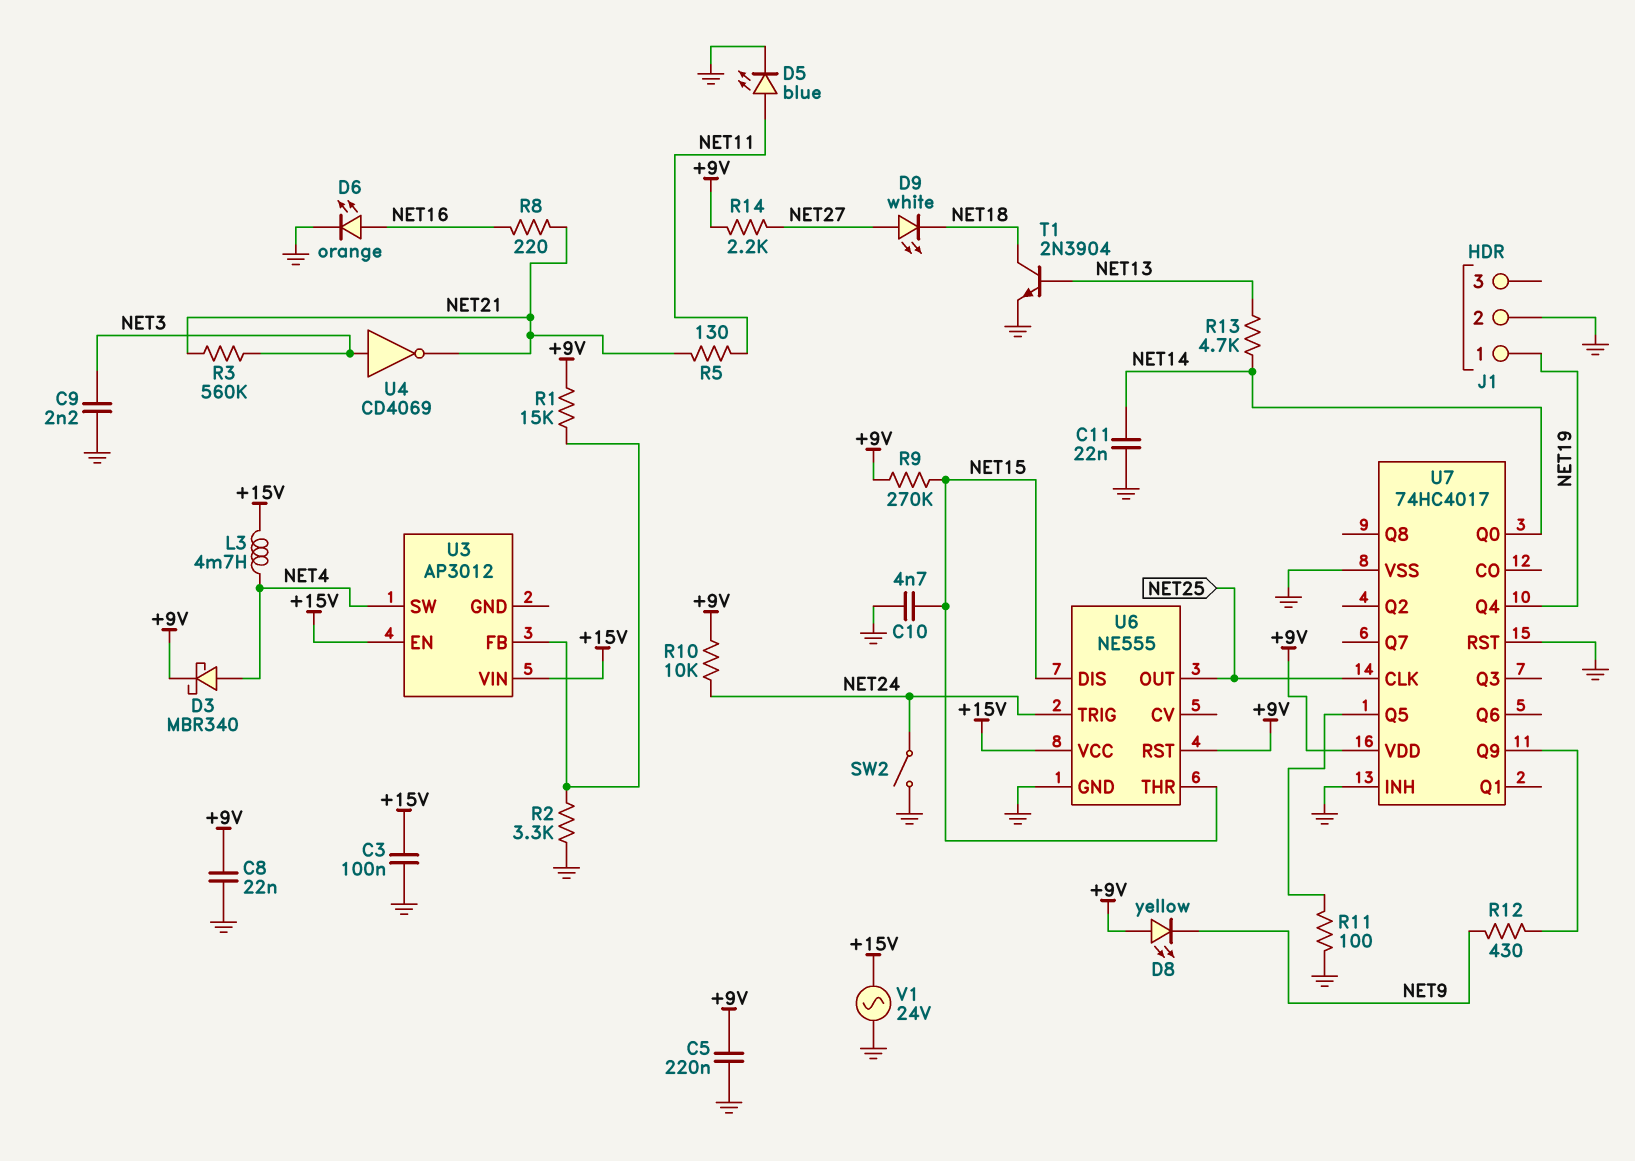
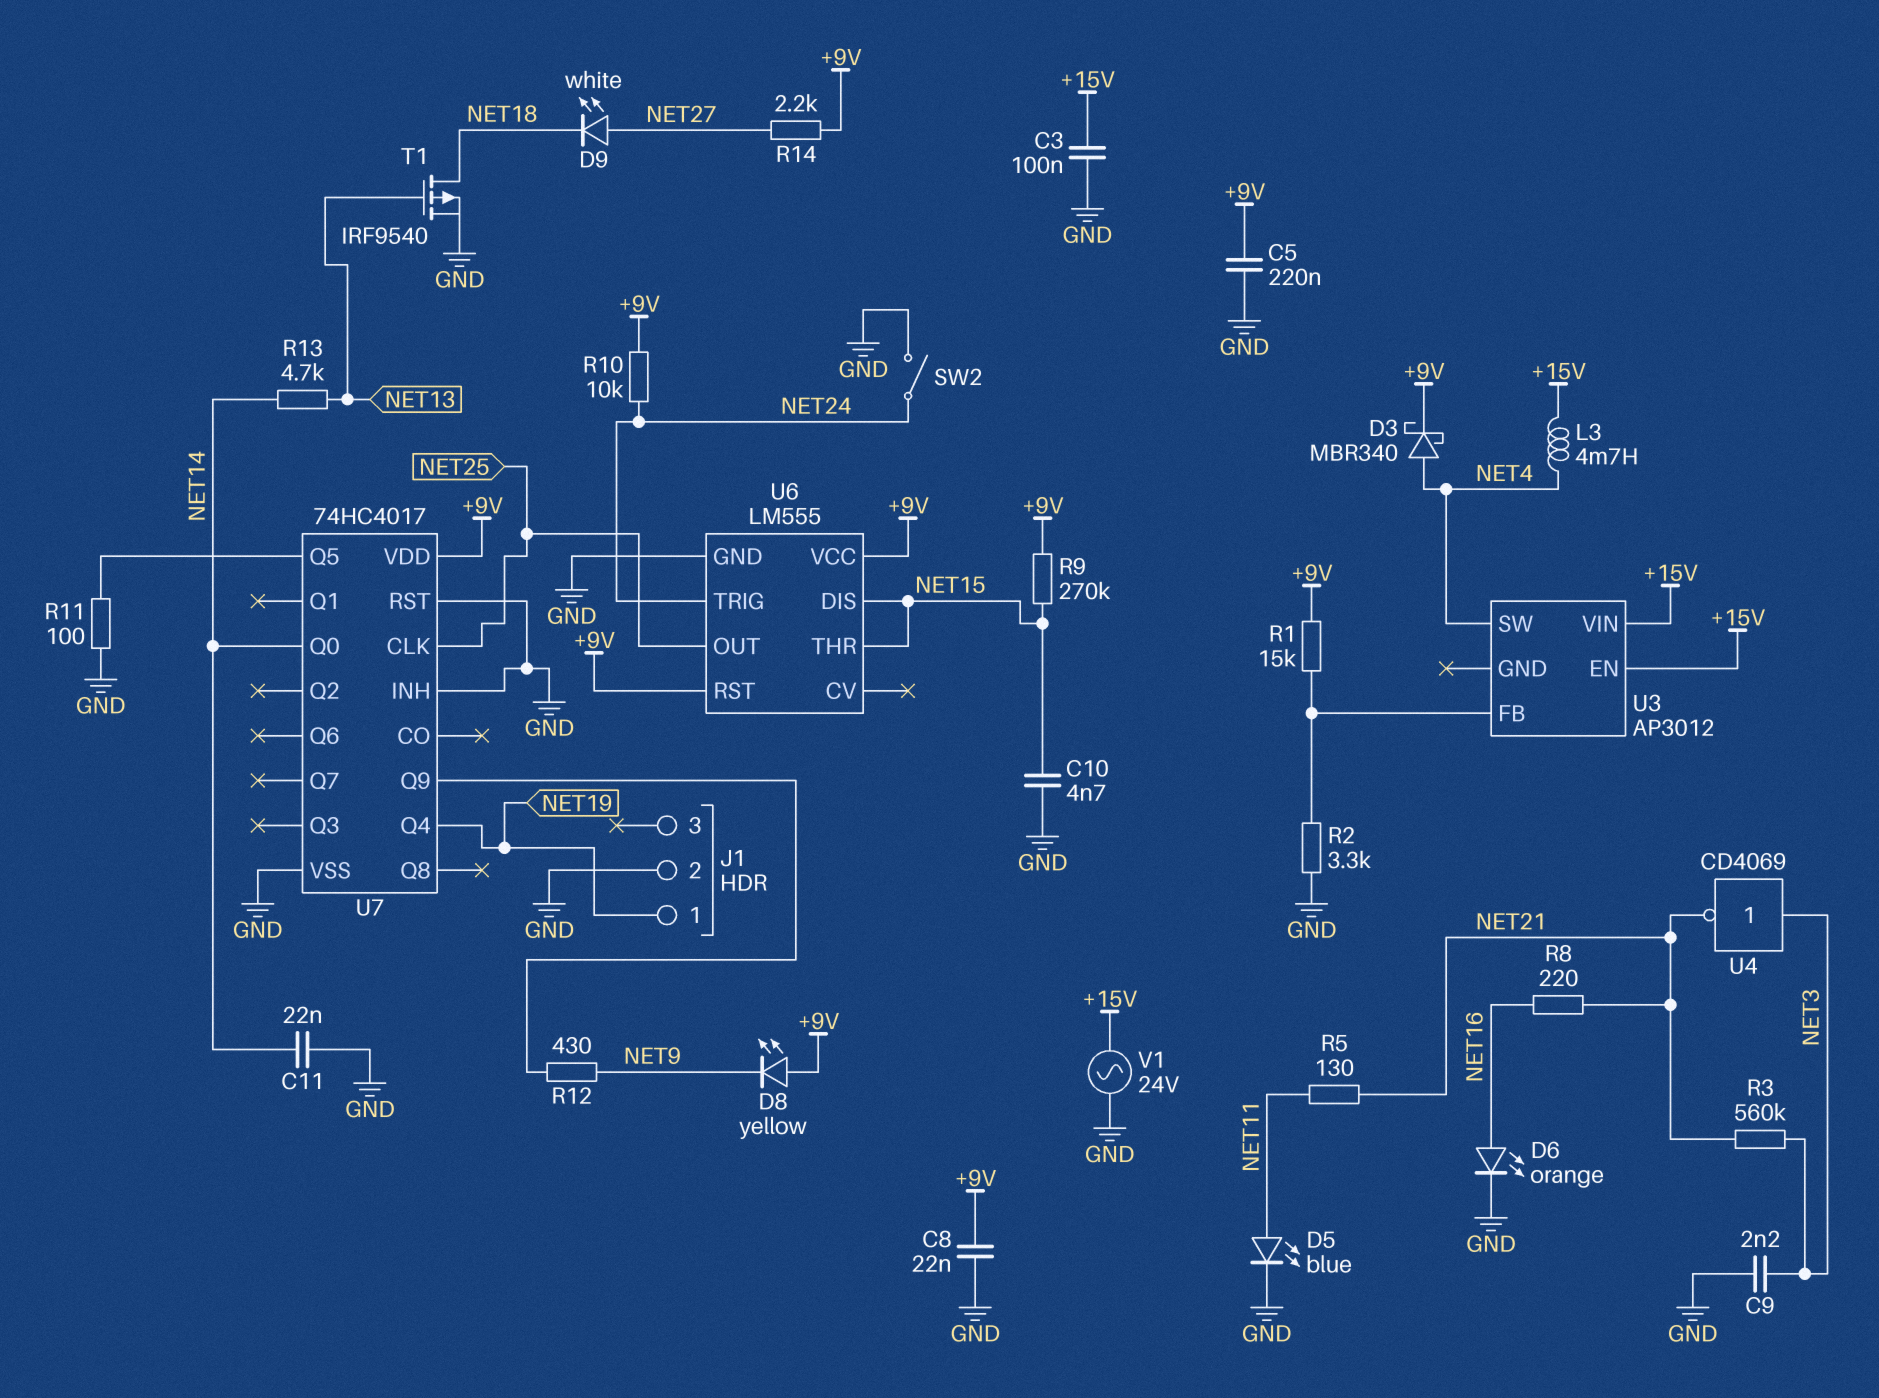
T1: NPN 2N3904 (B NET13, C NET18, E GND) -> PMOS IRF9540 (G NET13, D NET18, S GND)
U6: NE555 -> LM555
U6 pin VCC: +15V -> +9V

